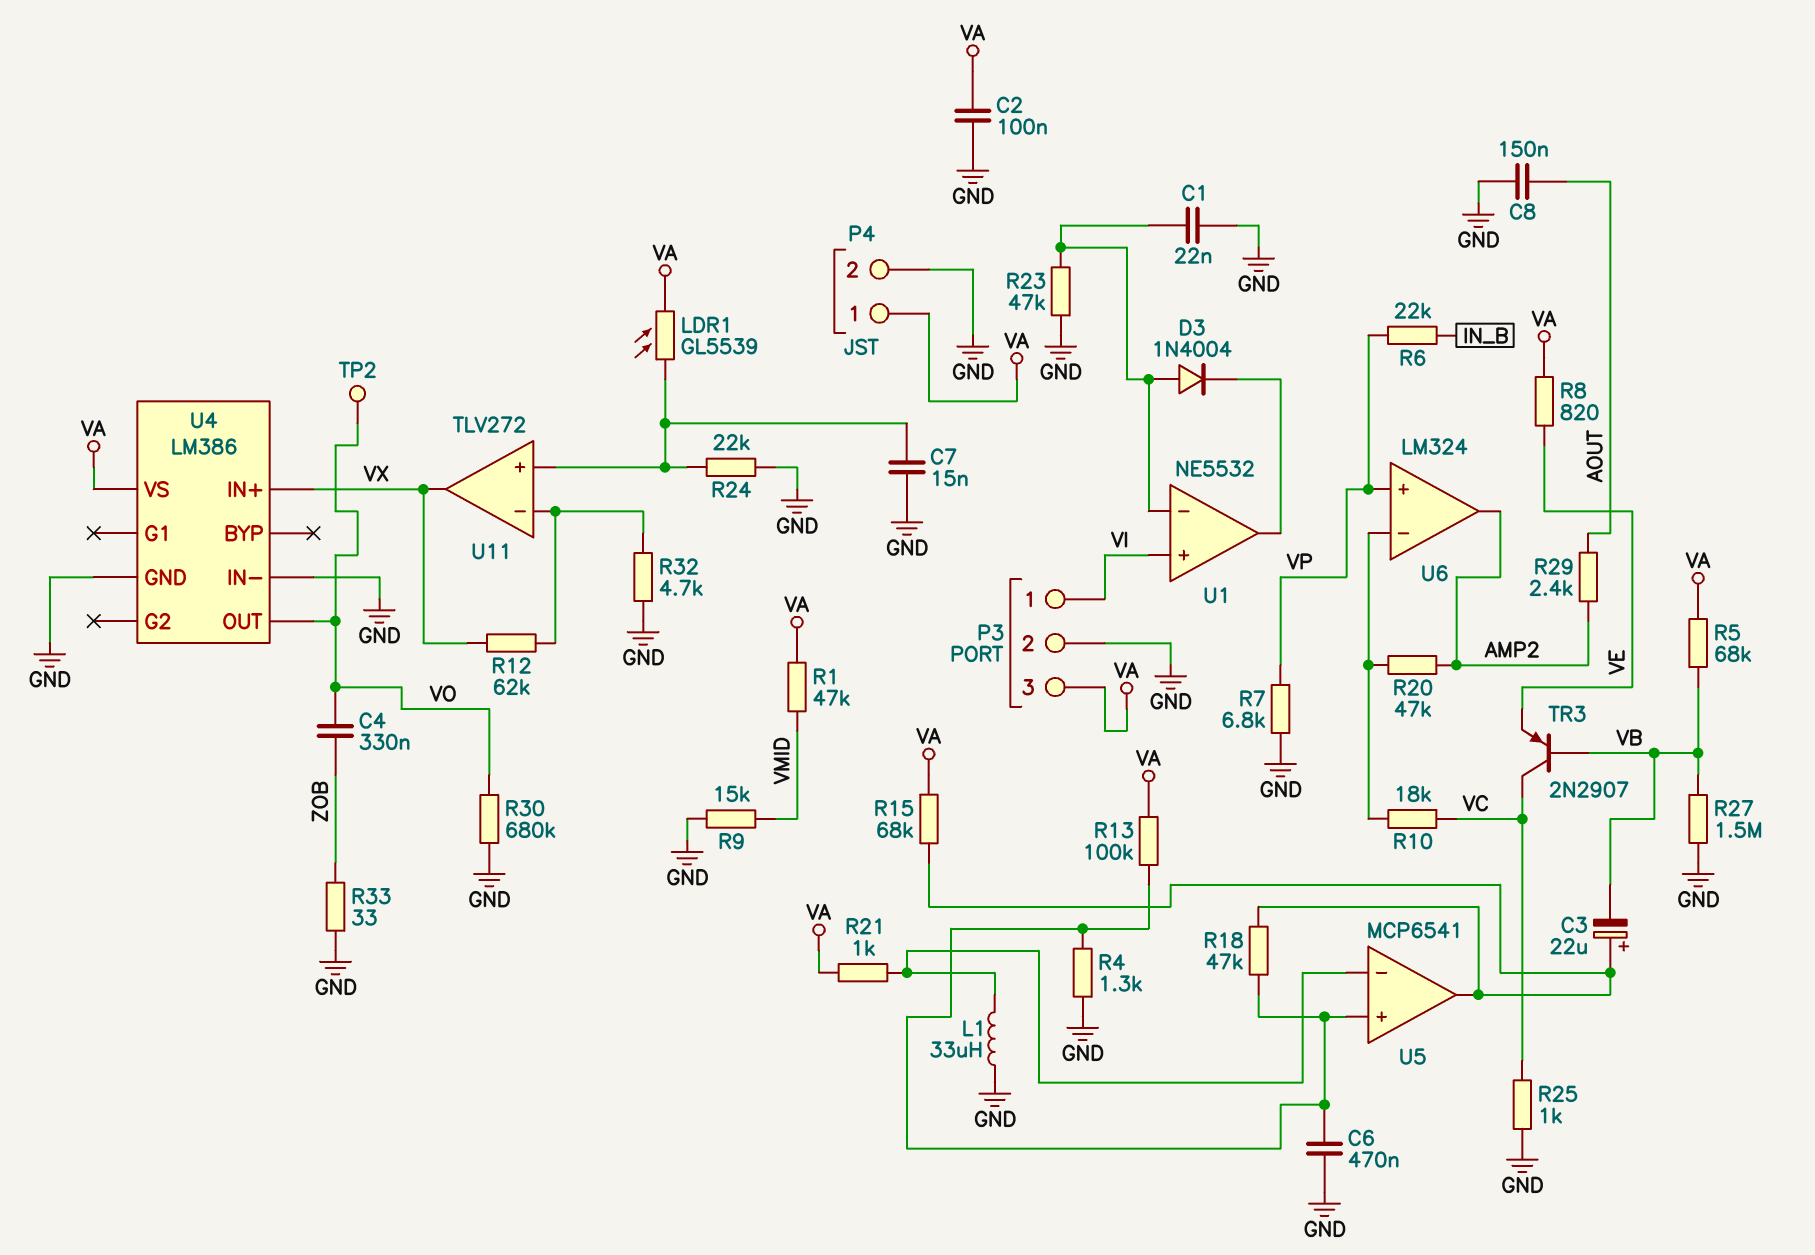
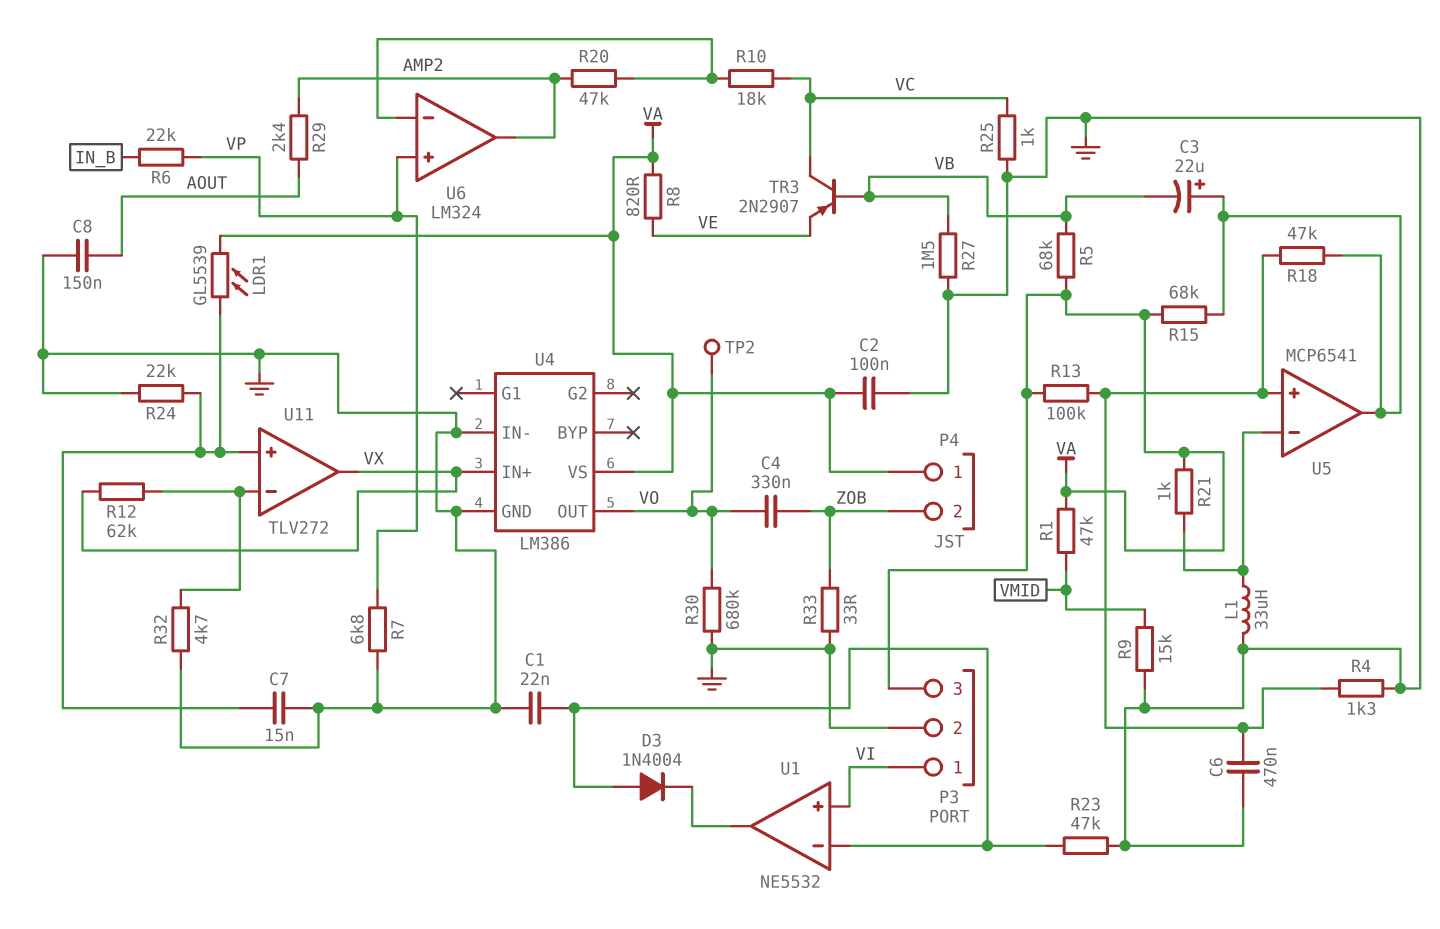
P4 pin 2: GND -> ZOB

